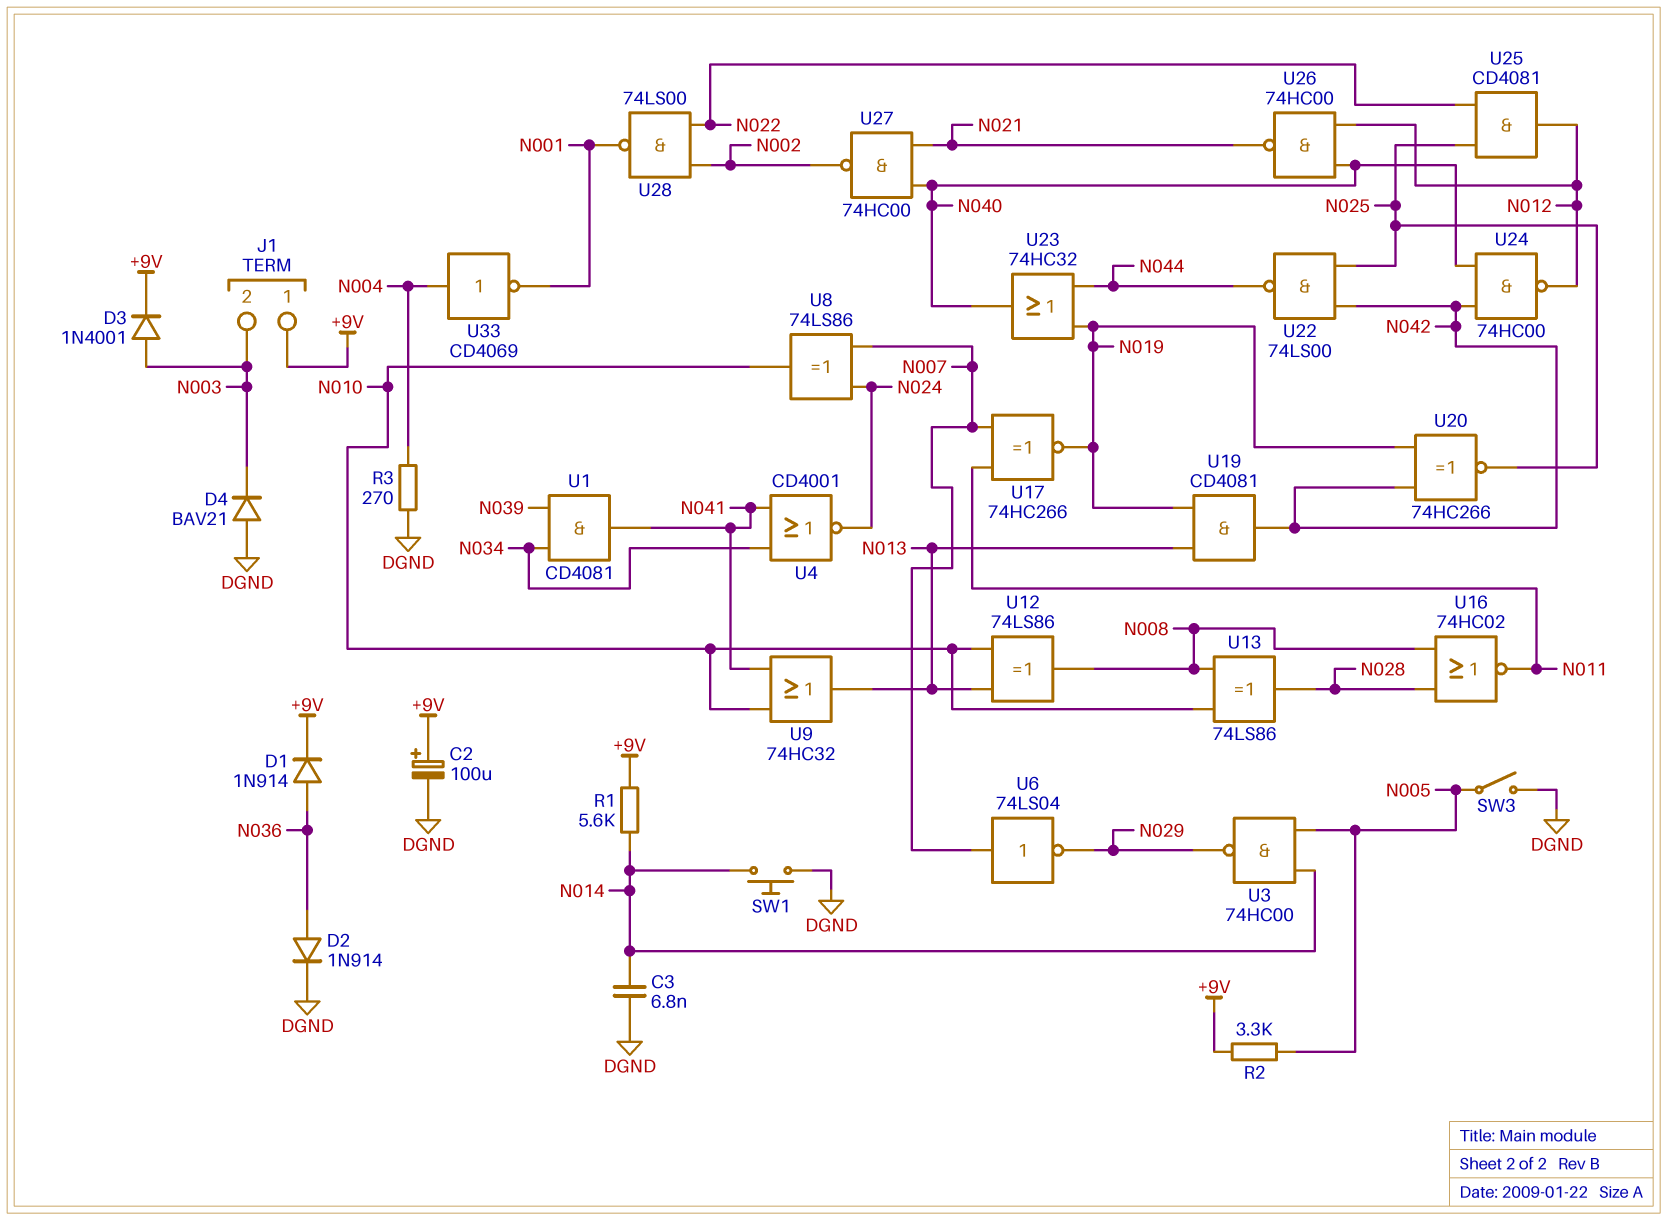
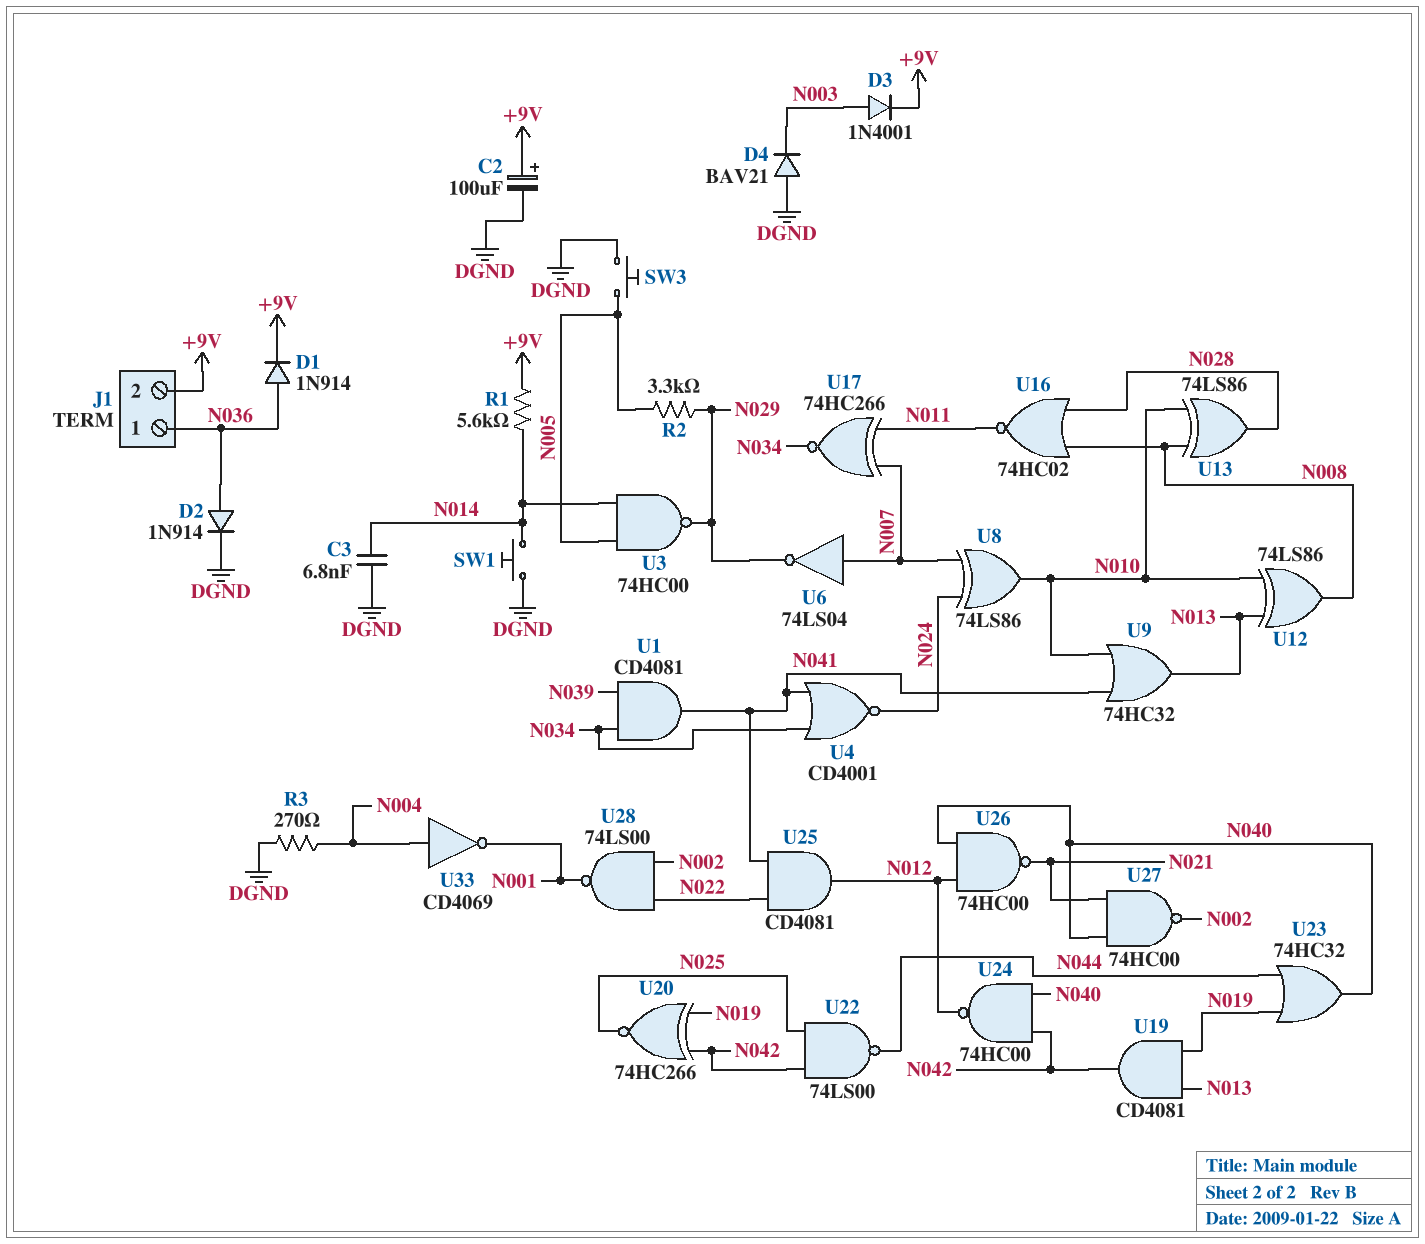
J1 pin 1: +9V -> N036
J1 pin 2: N003 -> +9V
R2: 3.3k (+9V, N005) -> 3.3k (N005, N029)
SW3: switch (DGND, N005) -> button (DGND, N005)
U17: XNOR 74HC266 (in N007, in N011, out N019) -> XNOR 74HC266 (in N007, in N011, out N034)
U25: AND CD4081 (in N022, in N025, out N012) -> AND CD4081 (in N022, in N041, out N012)

